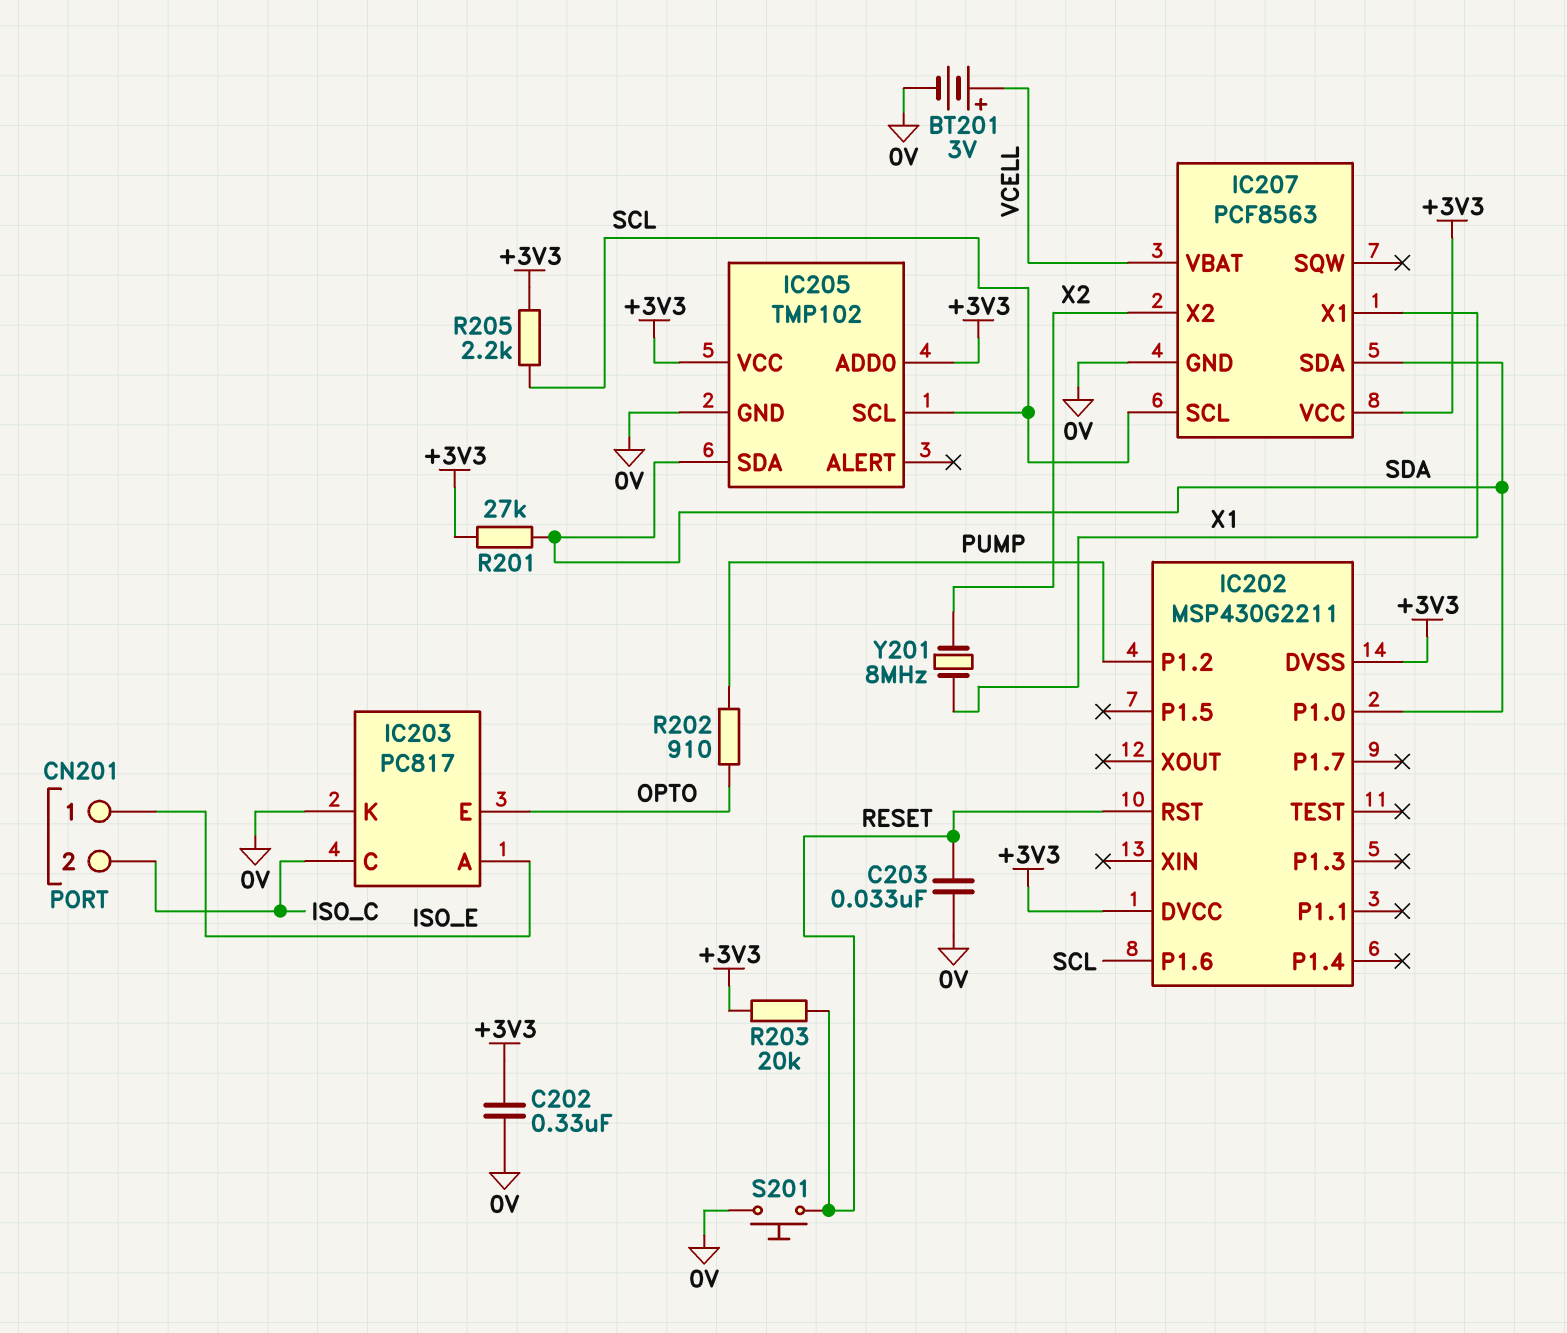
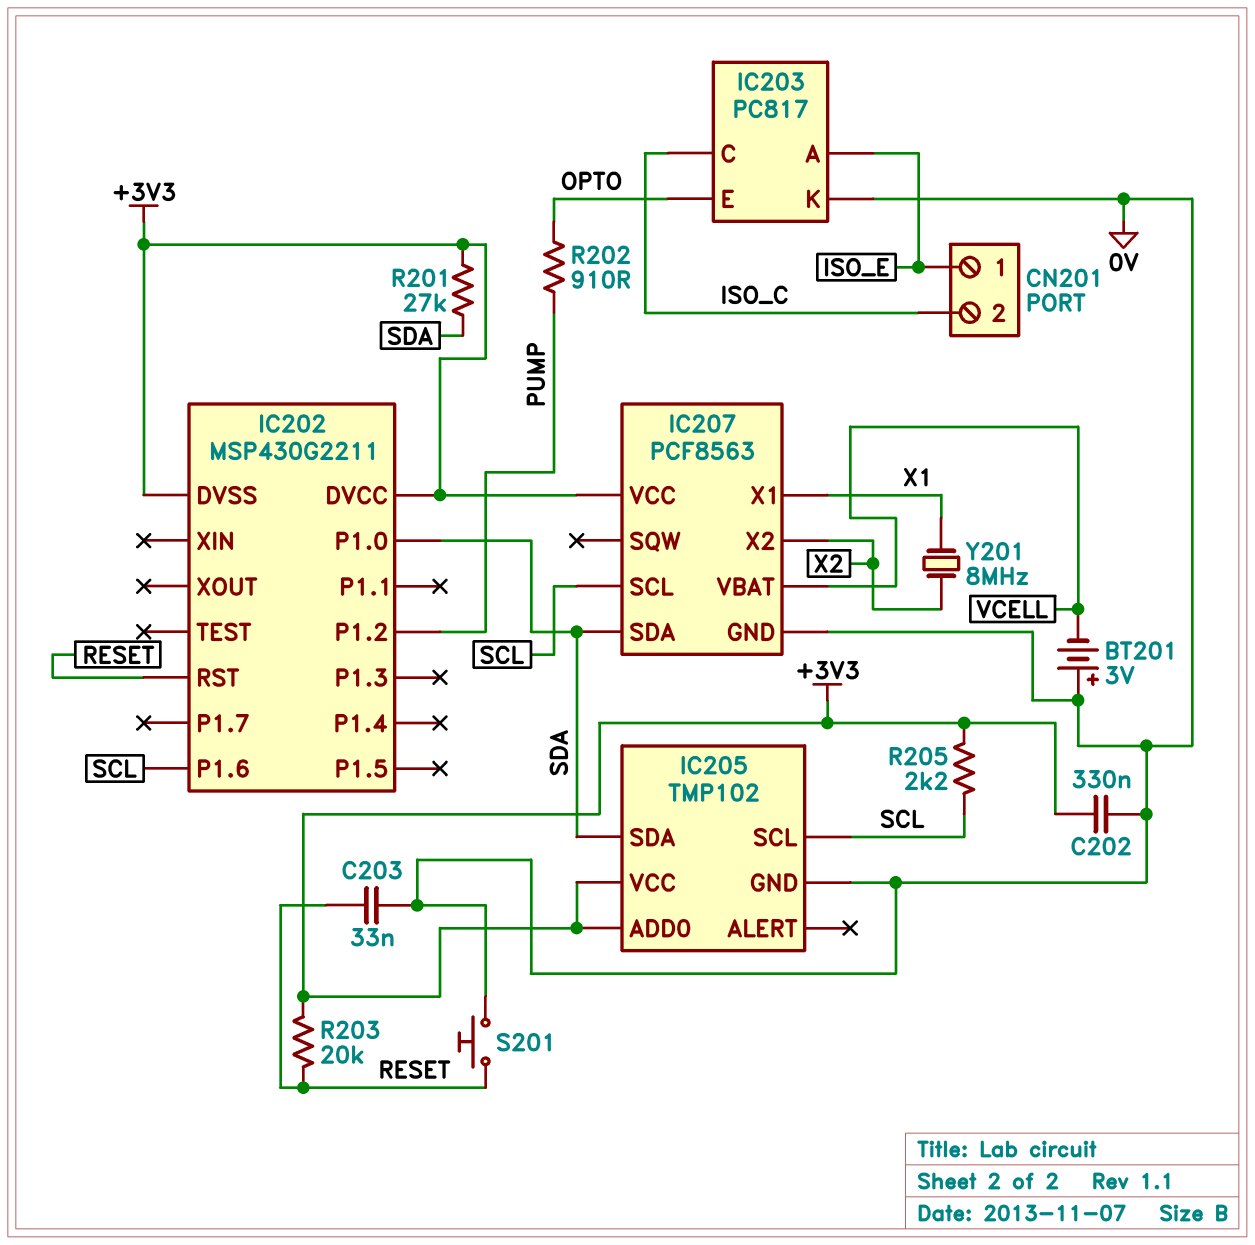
BT201: 3V (plus VCELL, minus 0V) -> 3V (plus 0V, minus VCELL)

